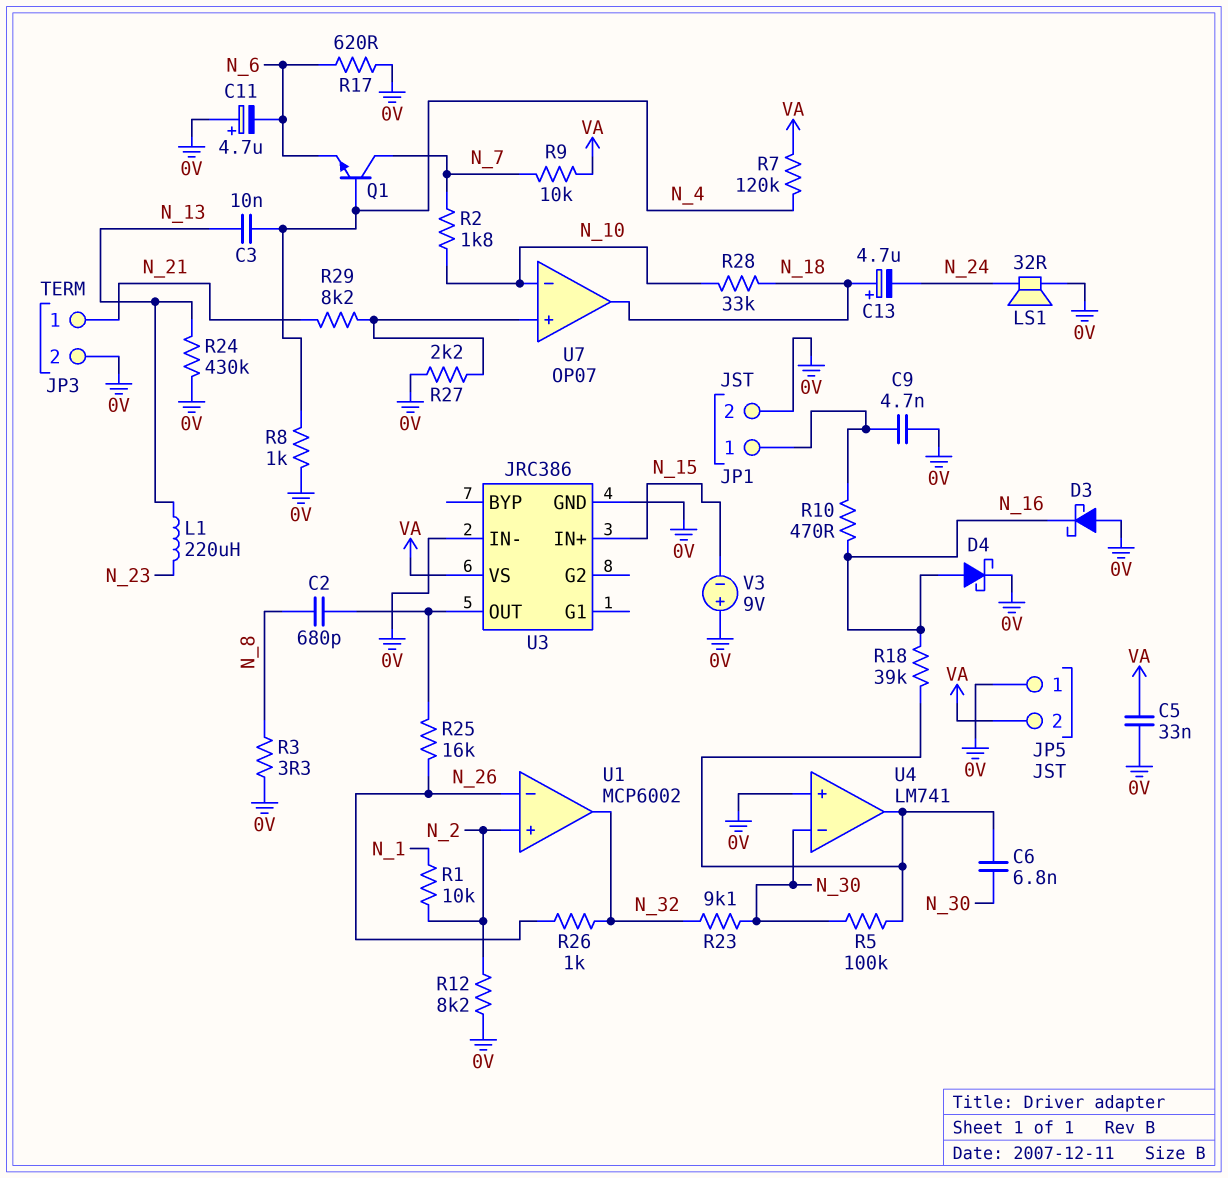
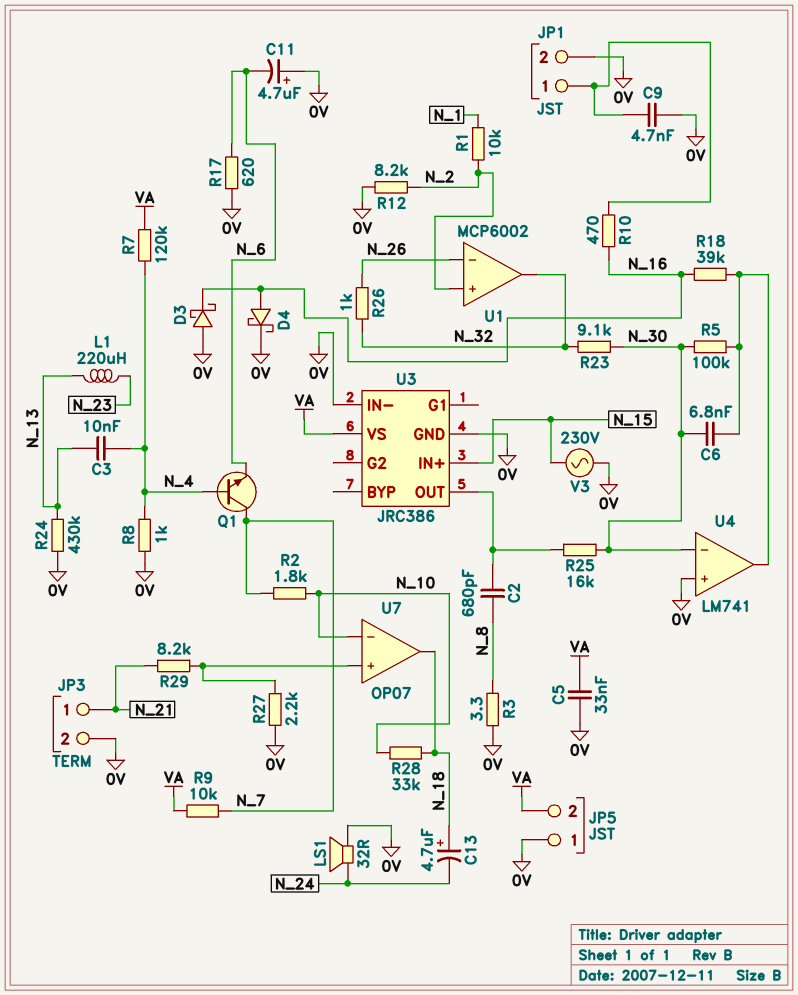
R25: 16k (N_26, U3/OUT) -> 16k (N_30, U3/OUT)
V3: 9V (plus 0V, minus N_15) -> AC 230V (0V, N_15)

